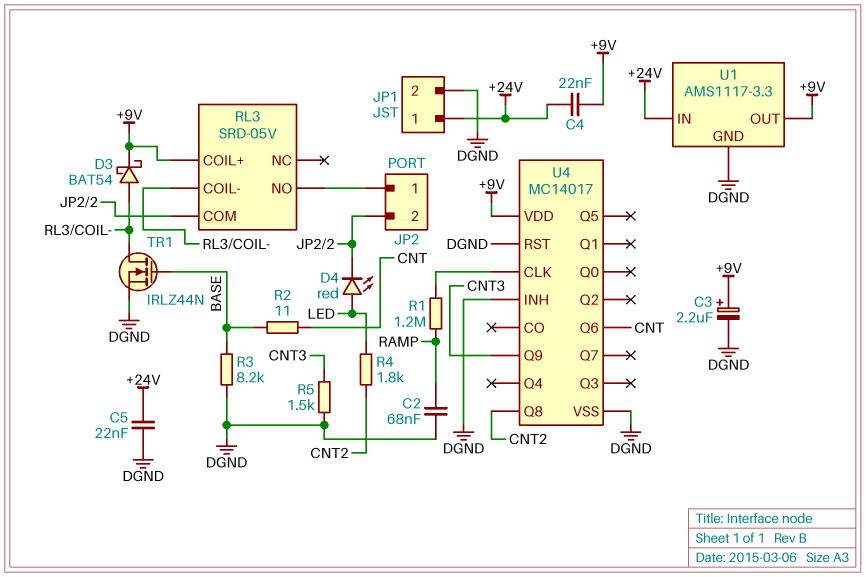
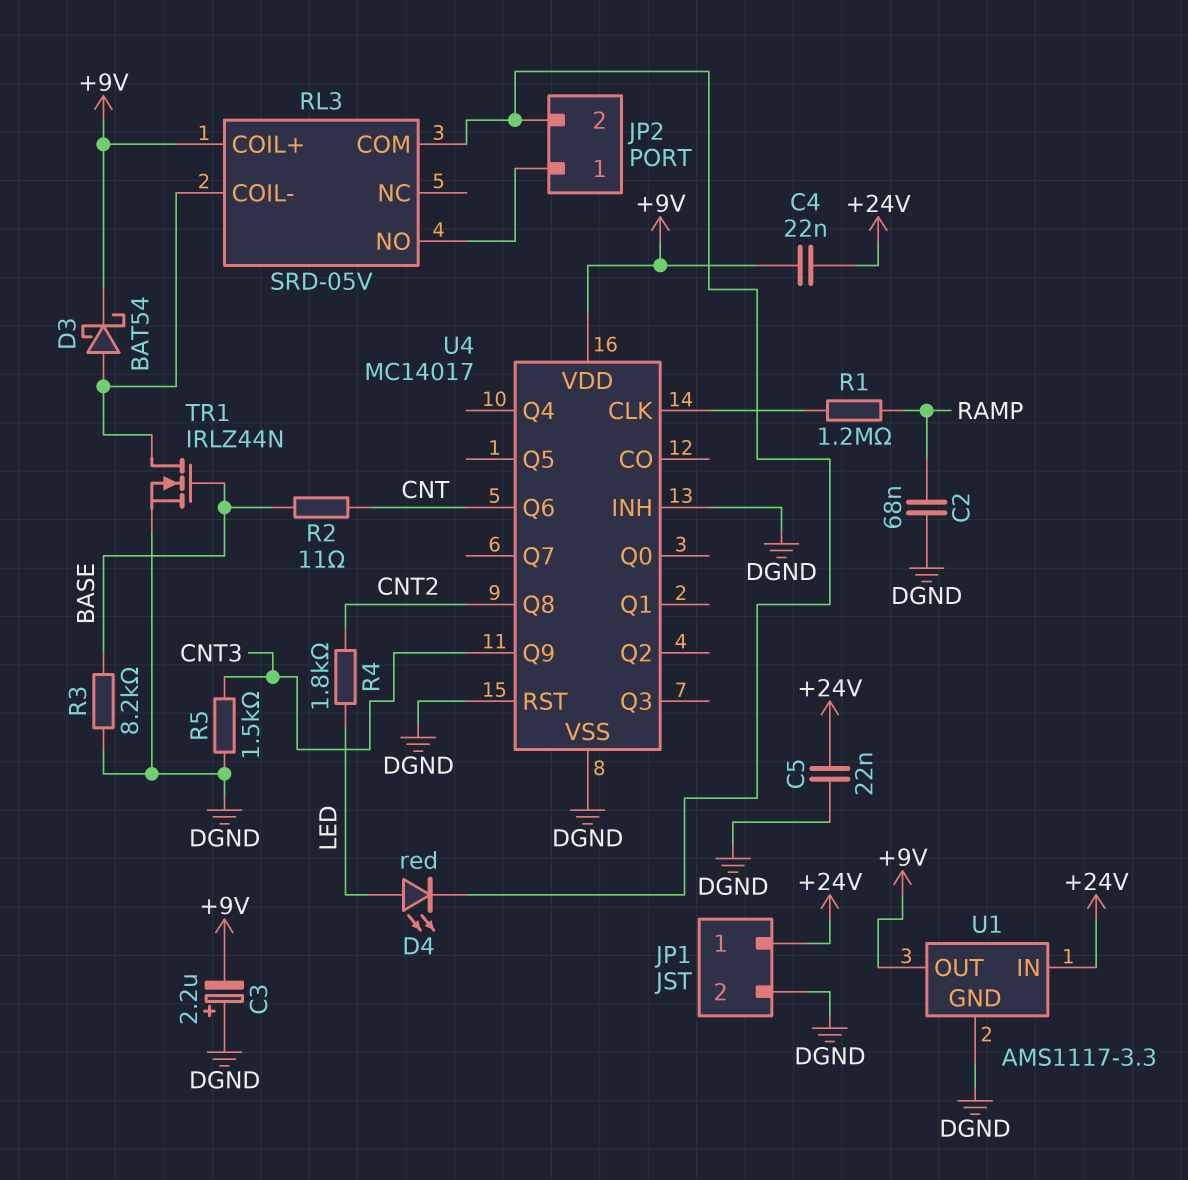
C3: 2.2uF (plus +9V, minus DGND) -> 2.2uF (plus DGND, minus +9V)

